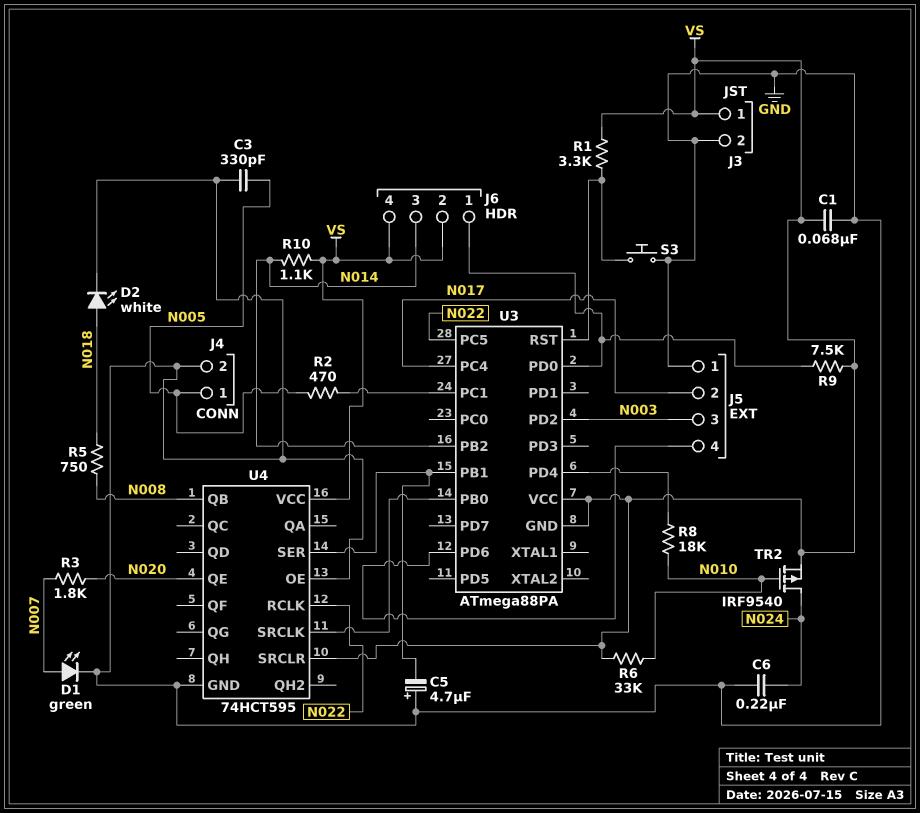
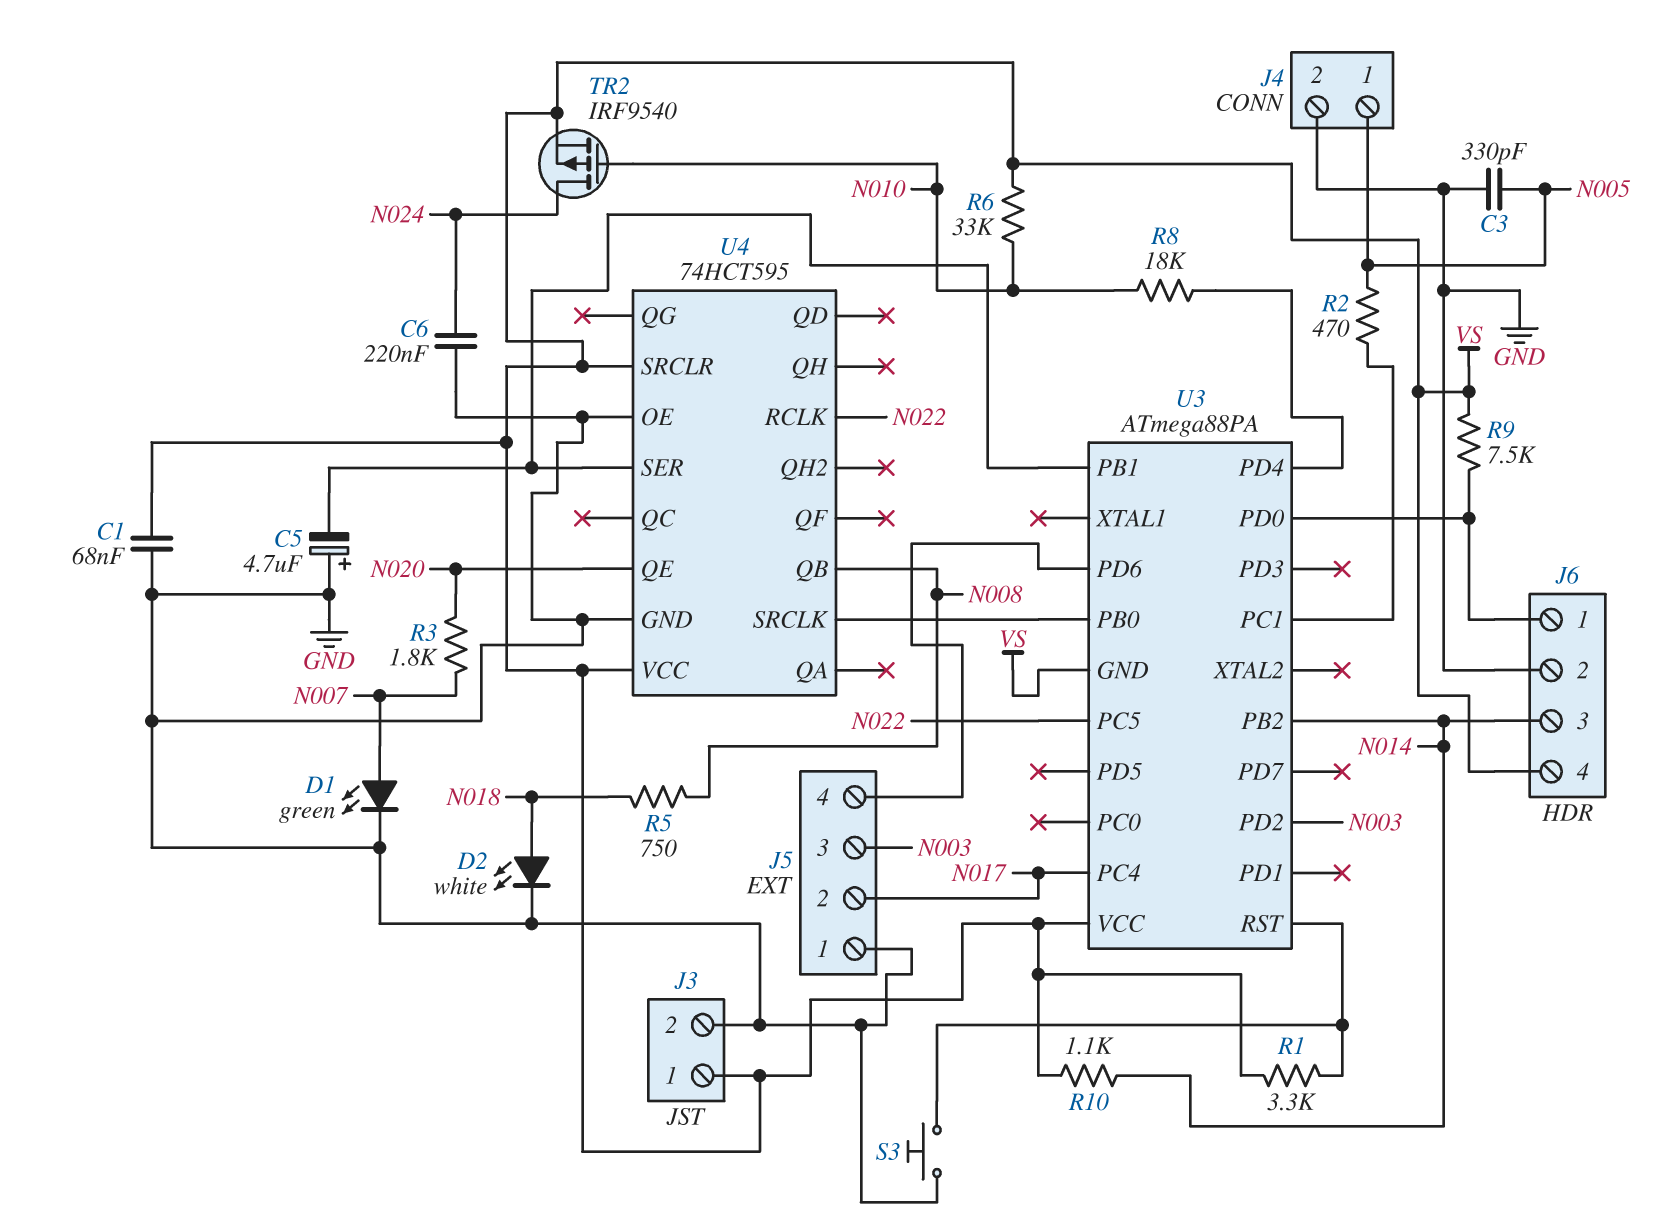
J6 pin 2: VS -> GND

